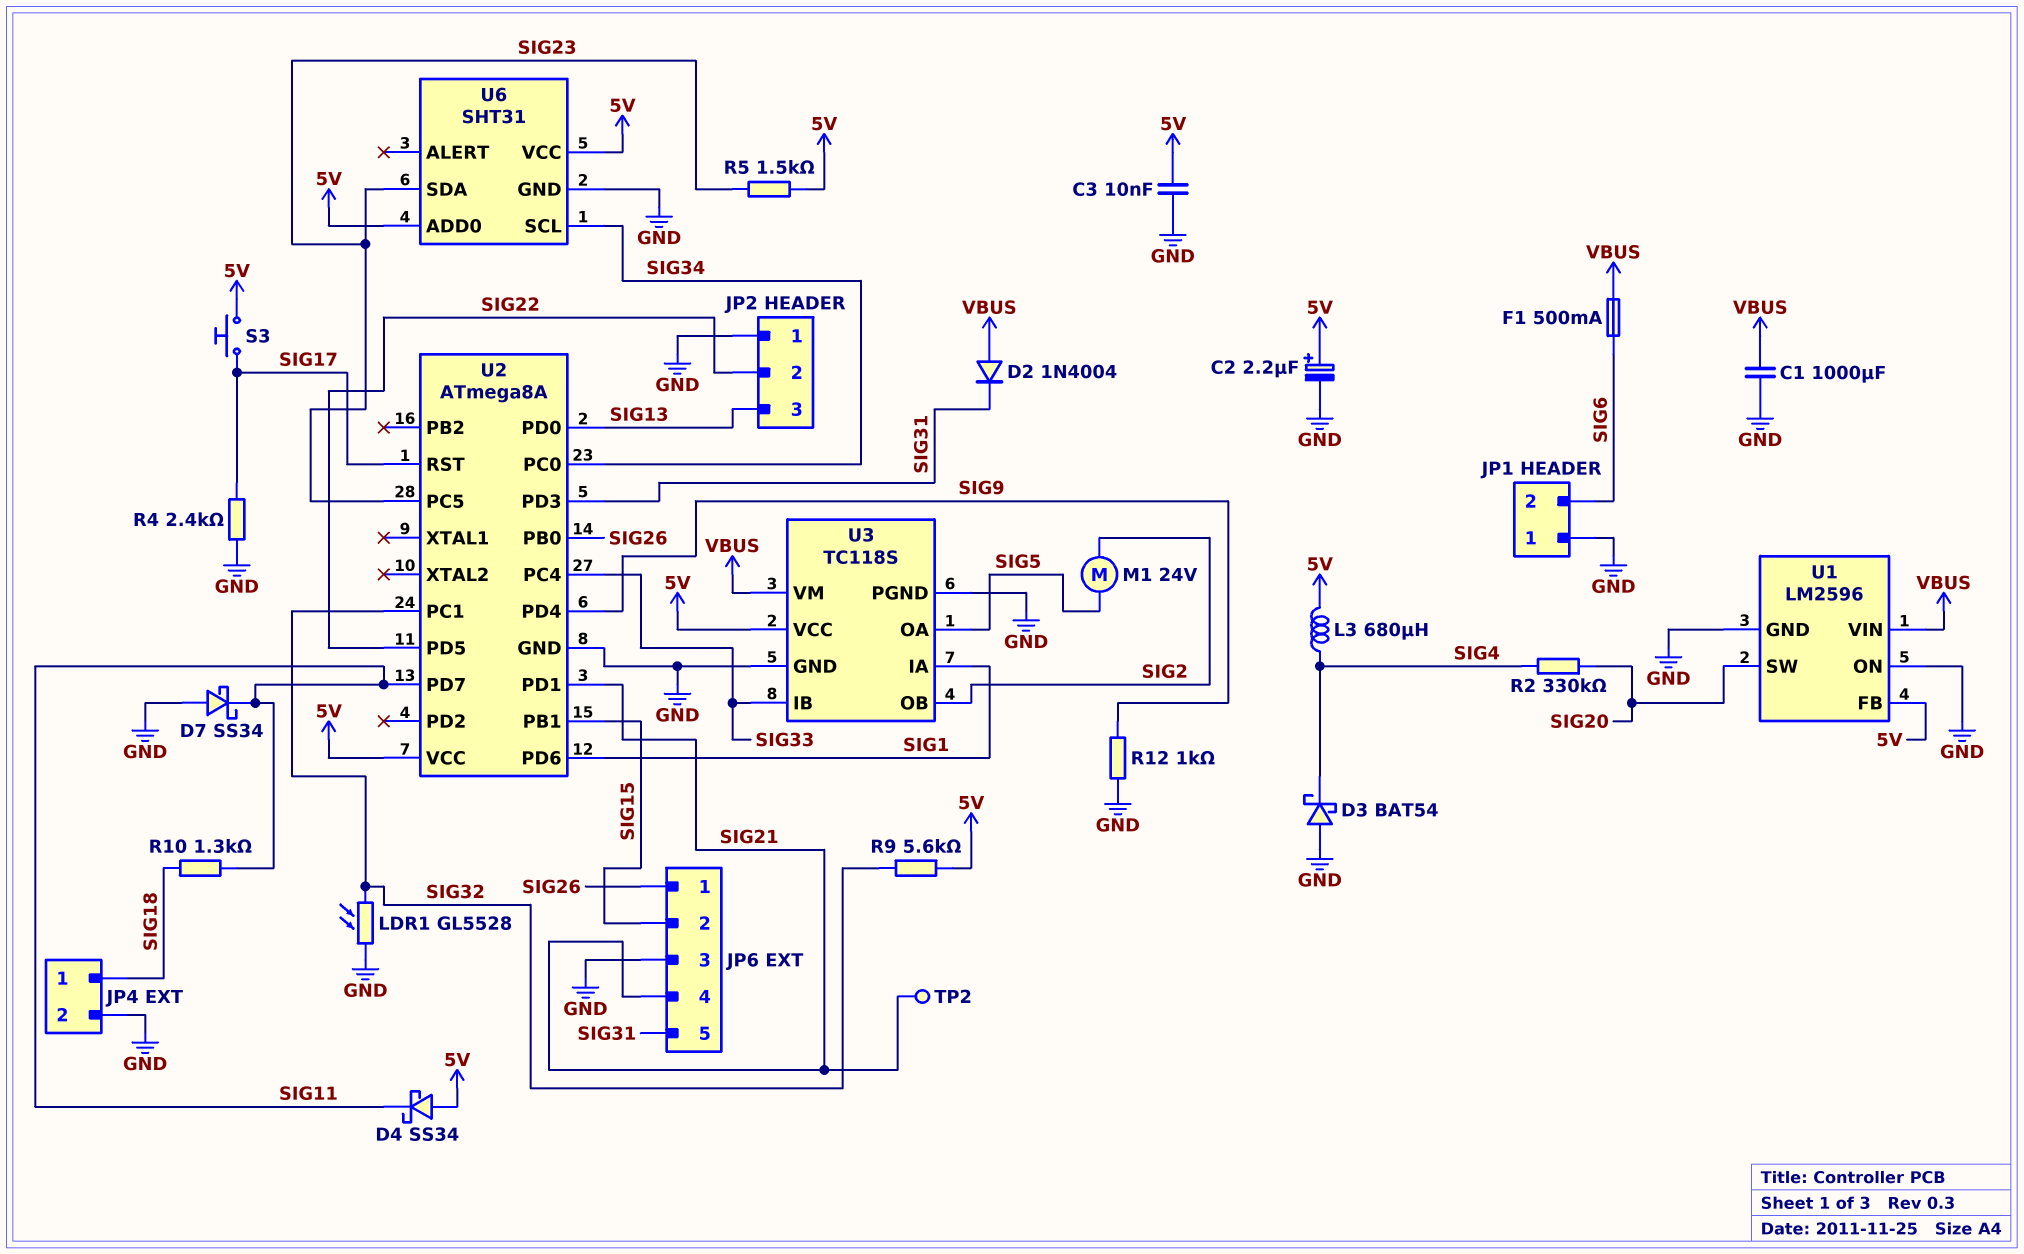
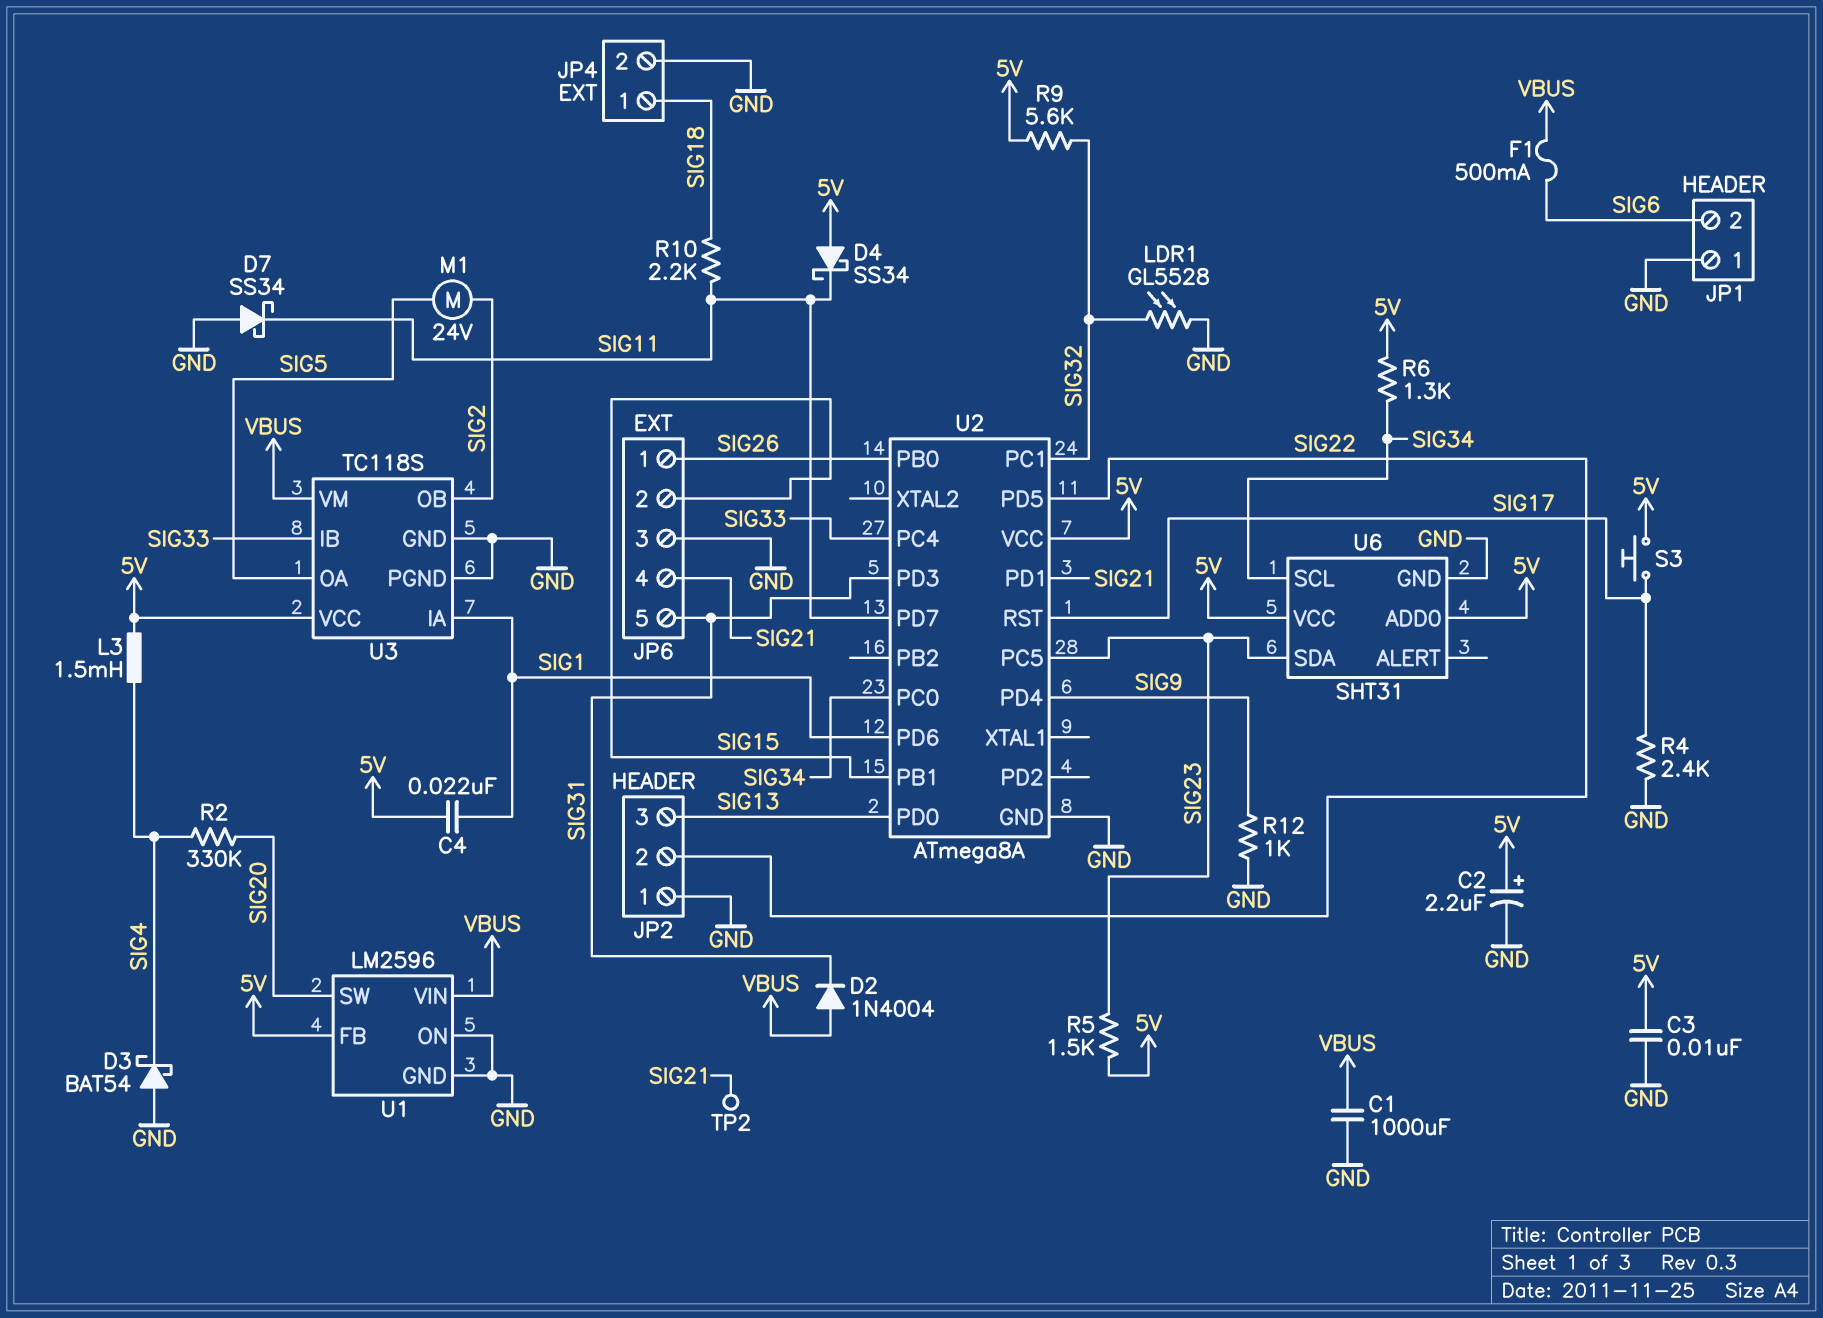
C4: none -> 22nF (5V, SIG1)
L3: 680uH (5V, SIG4) -> 1.5mH (5V, SIG4)
R6: none -> 1.3k (5V, SIG34)
R10: 1.3k (SIG11, SIG18) -> 2.2k (SIG11, SIG18)

